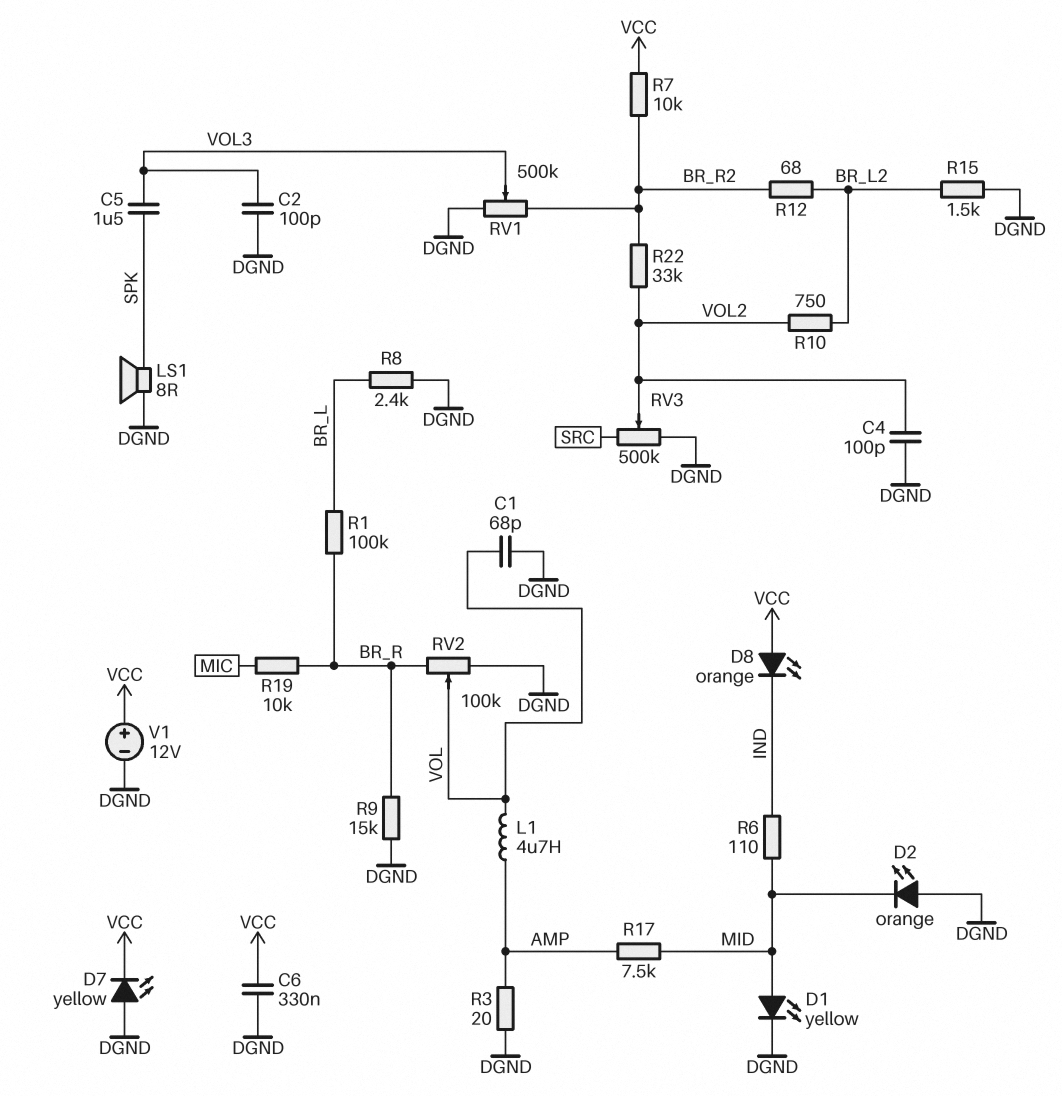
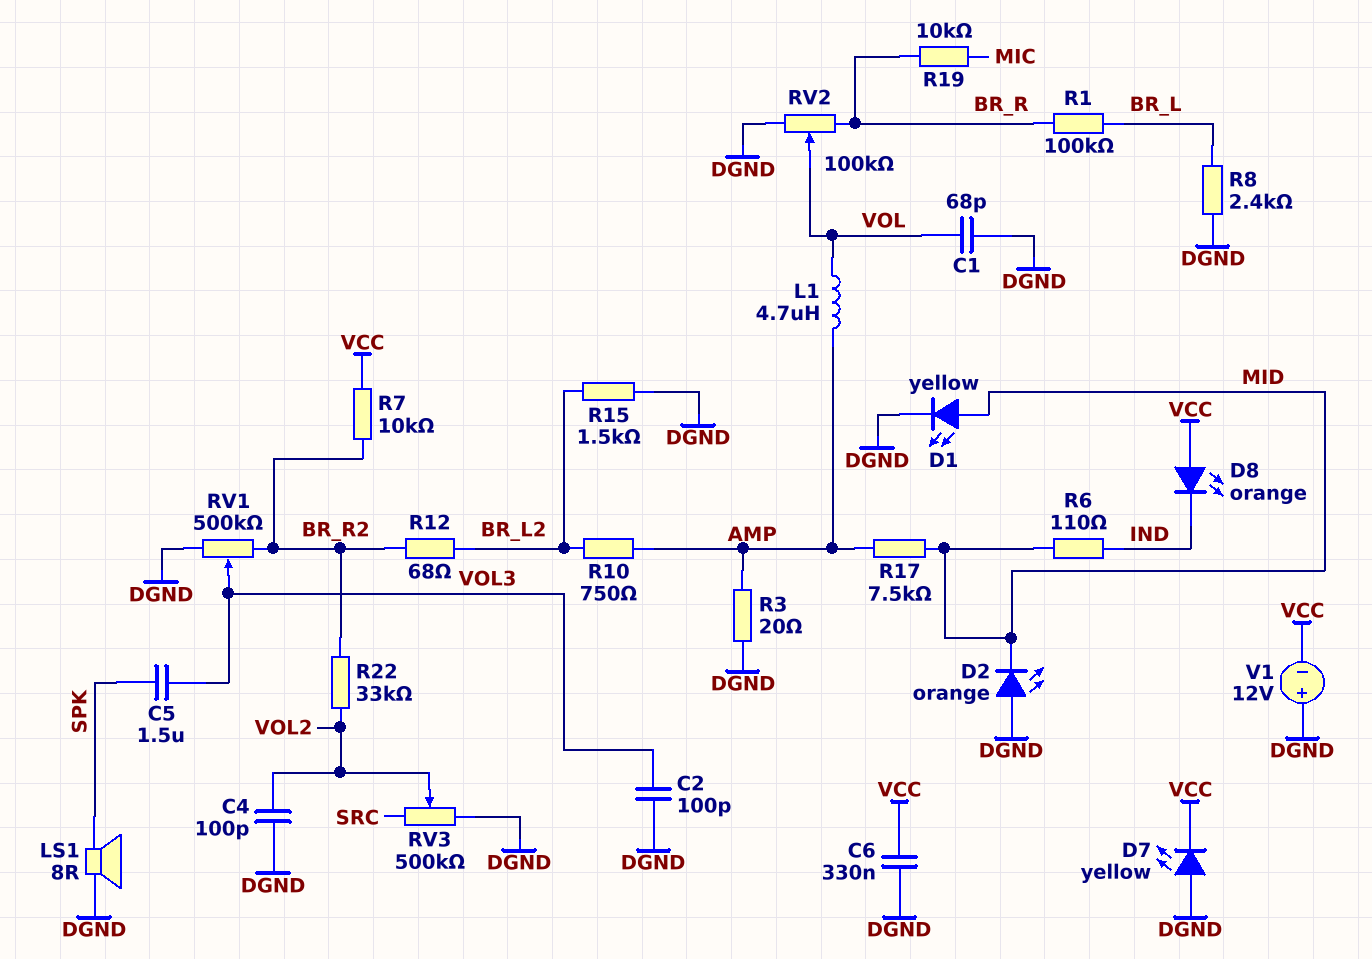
R9: 15k (BR_R, DGND) -> none
R10: 750 (BR_L2, VOL2) -> 750 (AMP, BR_L2)
V1: 12V (plus VCC, minus DGND) -> 12V (plus DGND, minus VCC)

